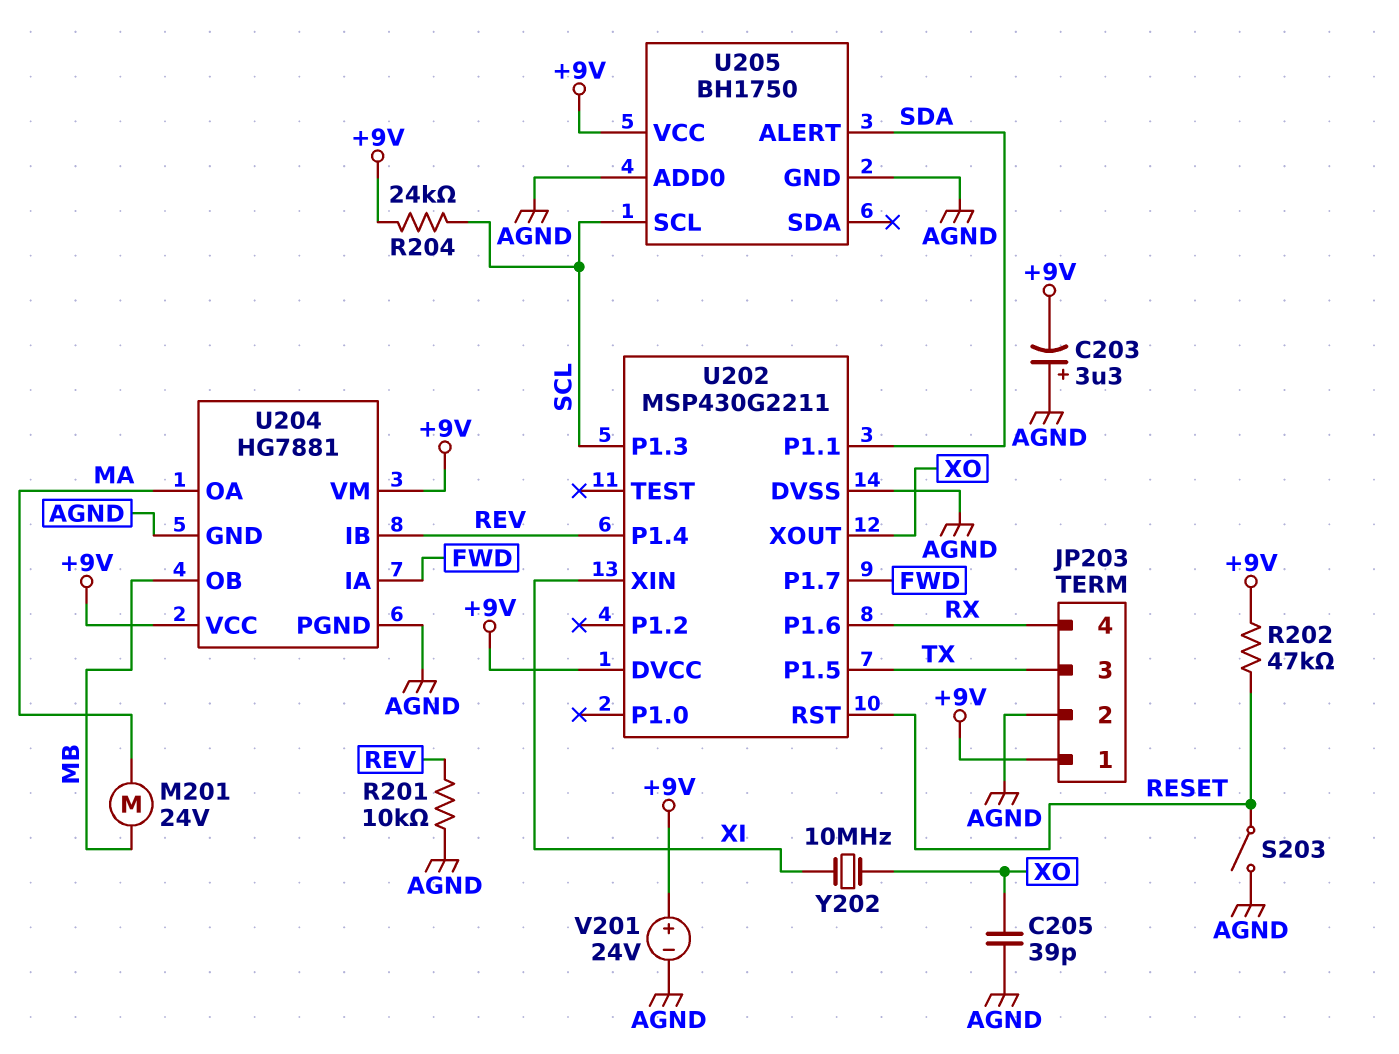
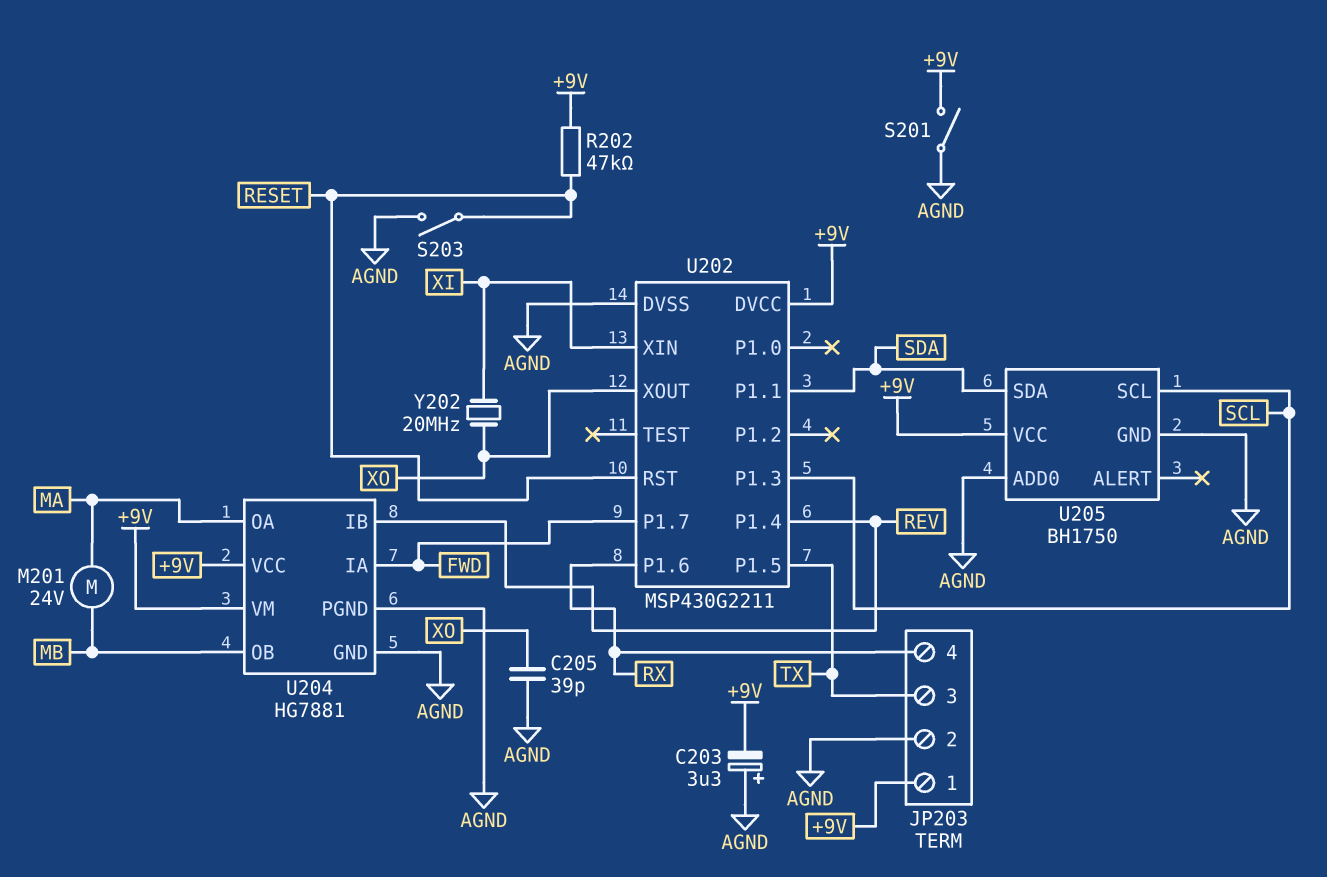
R201: 10k (AGND, REV) -> none
R204: 24k (+9V, SCL) -> none
S201: none -> switch (+9V, AGND)
U205 pin ALERT: SDA -> none
U205 pin SDA: none -> SDA
V201: 24V (plus +9V, minus AGND) -> none
Y202: 10MHz (XI, XO) -> 20MHz (XI, XO)

